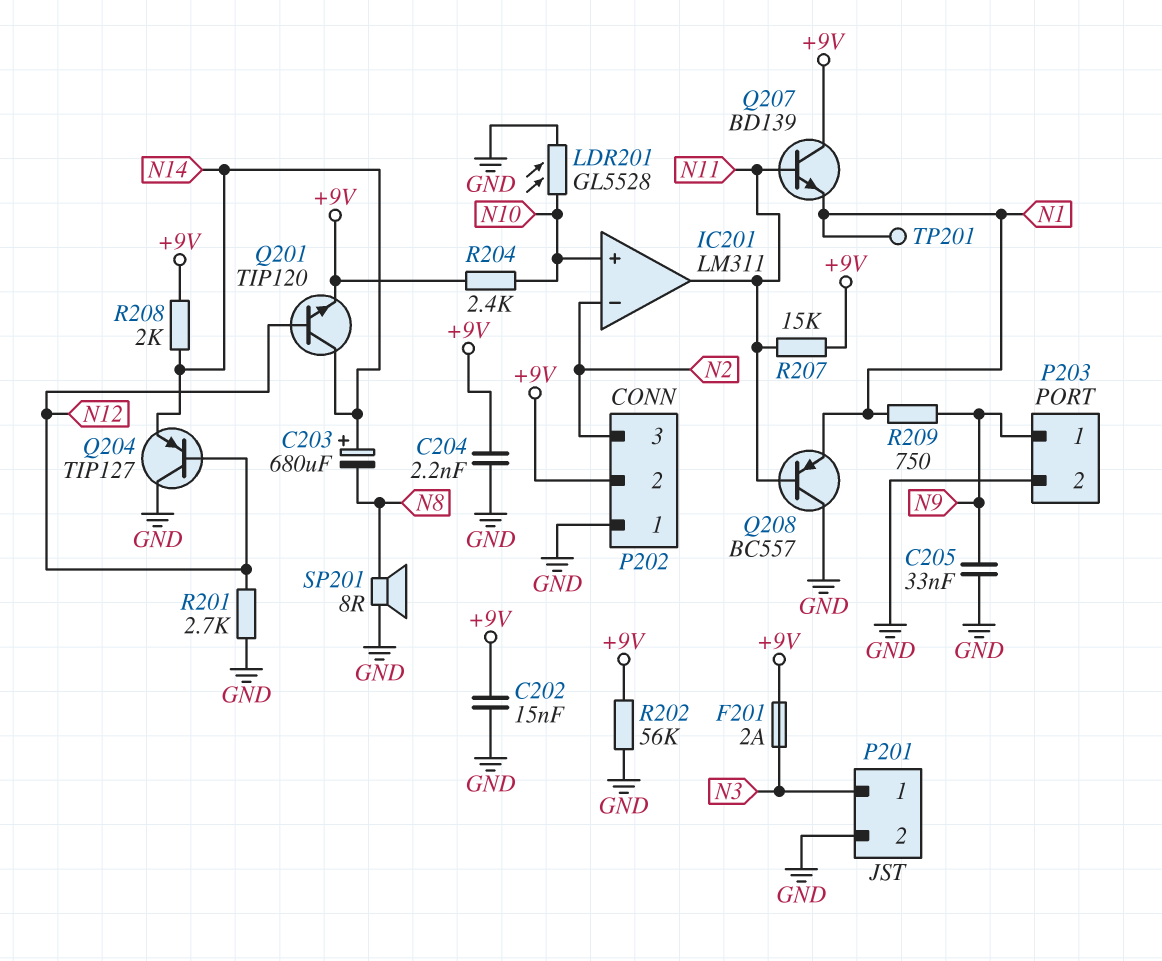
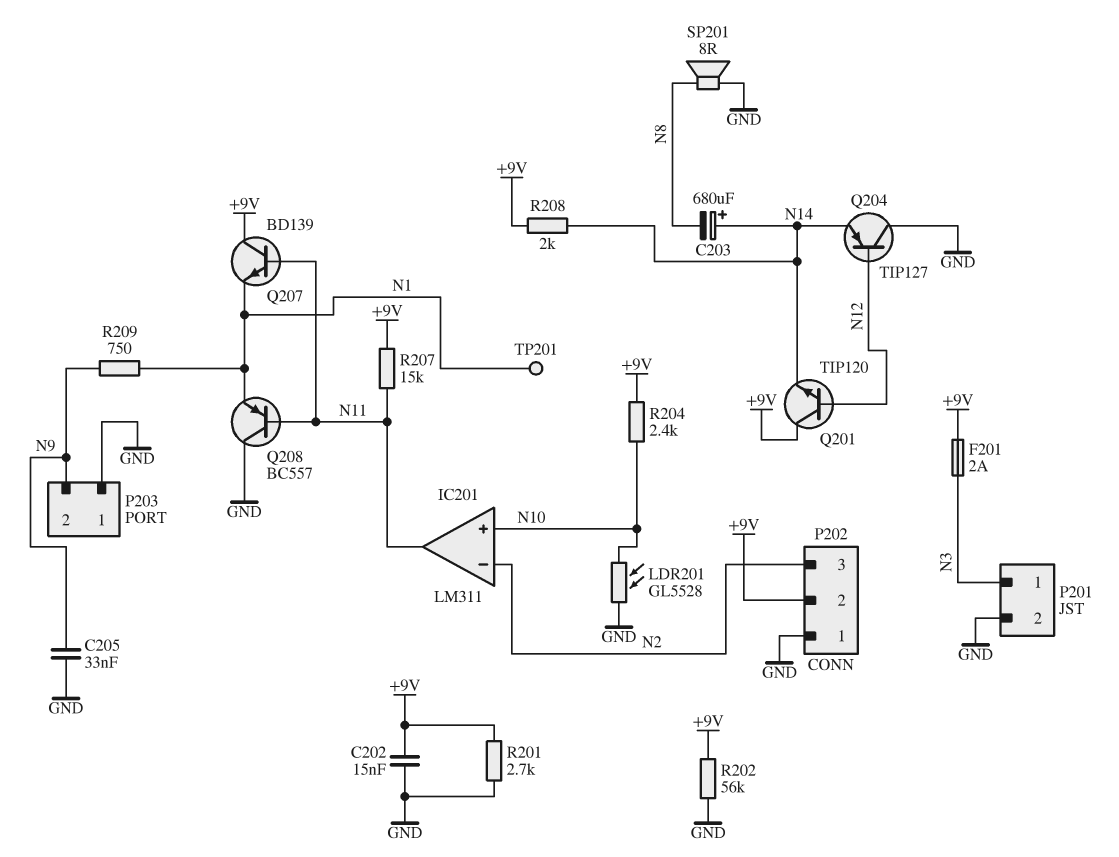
C204: 2.2nF (+9V, GND) -> none
P203 pin 1: N9 -> GND
P203 pin 2: GND -> N9
Q201: NPN TIP120 (B N12, C N14, E +9V) -> NPN TIP120 (B N12, C +9V, E N14)
R201: 2.7k (GND, N12) -> 2.7k (+9V, GND)

